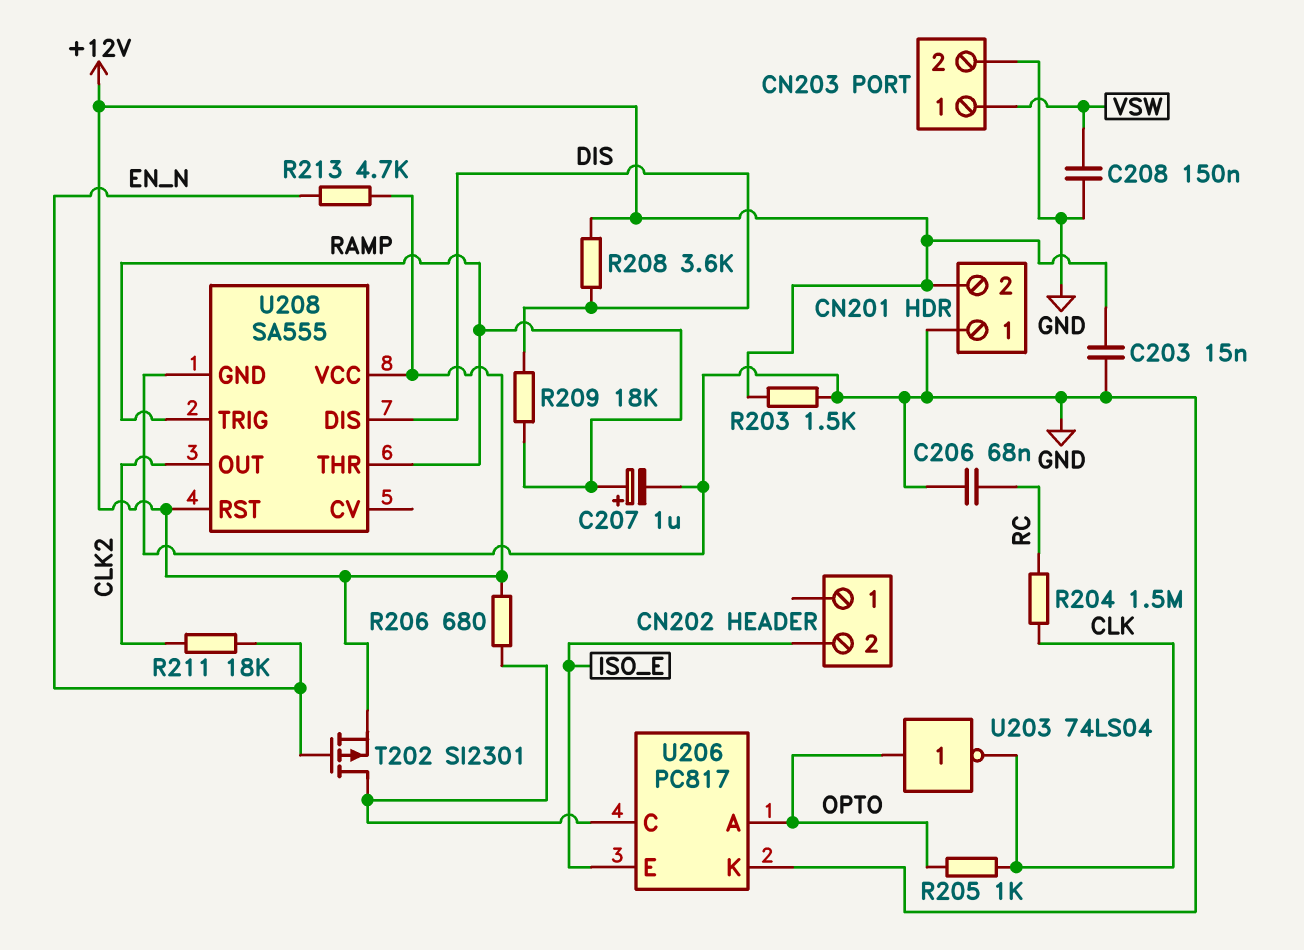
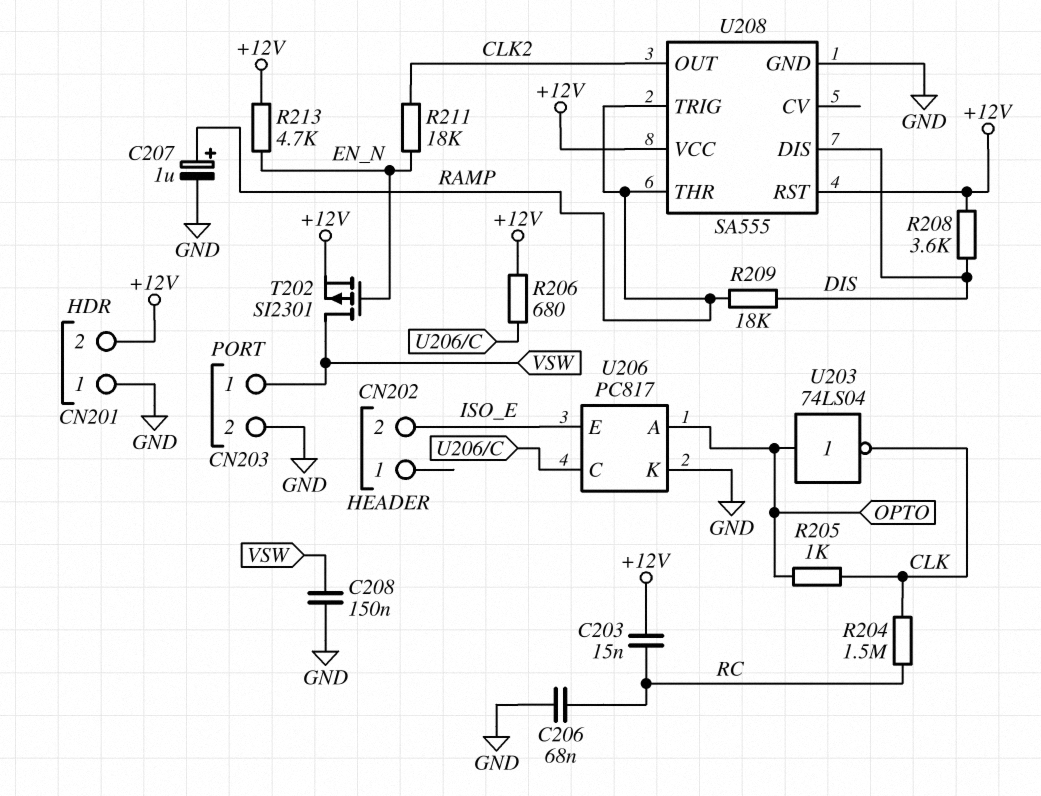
C203: 15nF (+12V, GND) -> 15nF (+12V, RC)
R203: 1.5k (+12V, GND) -> none
T202: PMOS SI2301 (G EN_N, D U206/C, S +12V) -> PMOS SI2301 (G EN_N, D VSW, S +12V)

